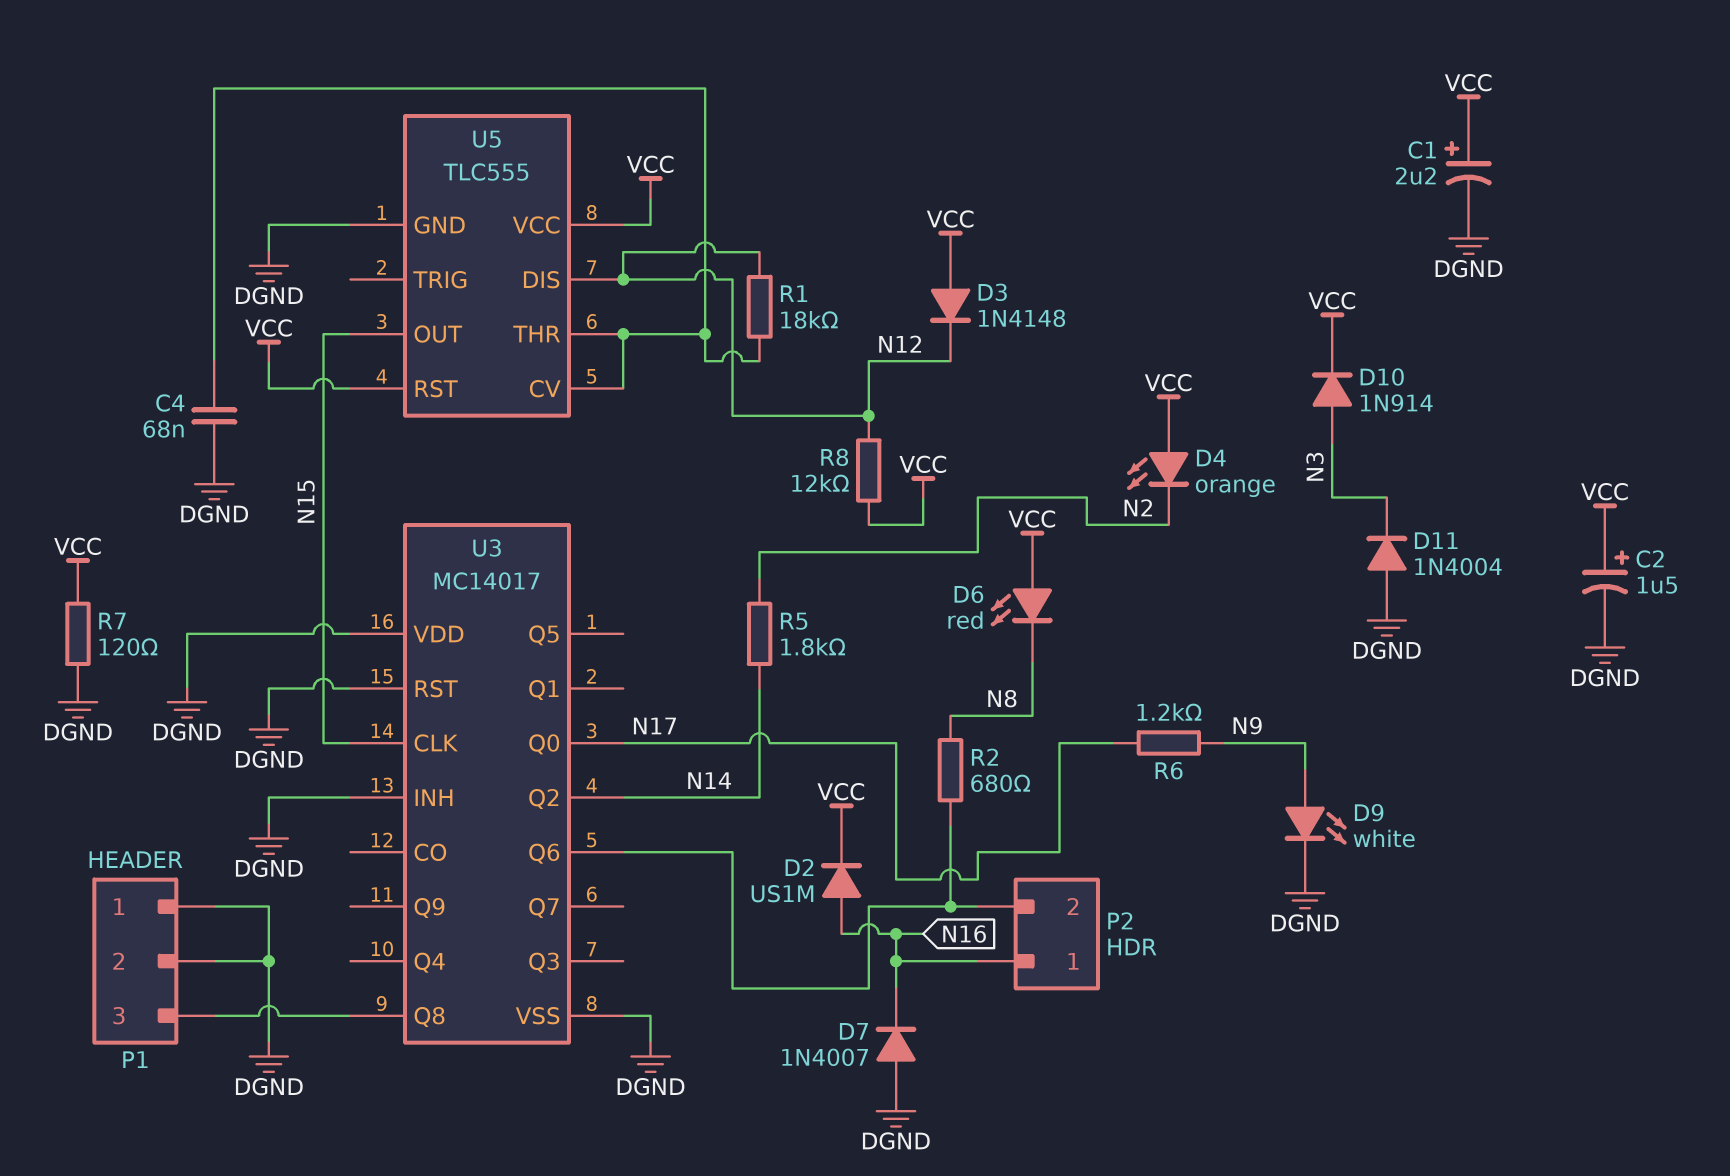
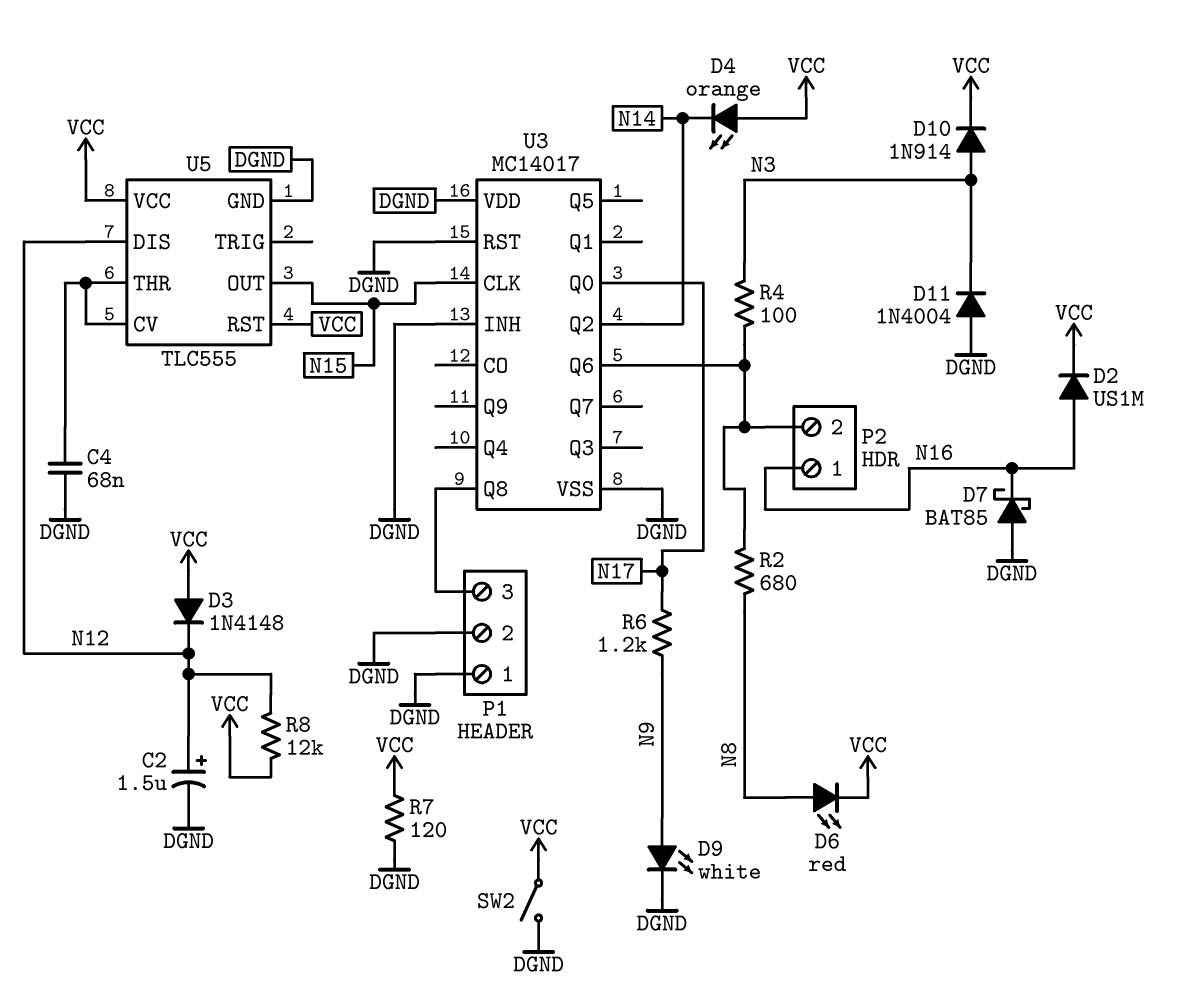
C1: 2.2uF (plus VCC, minus DGND) -> none
C2: 1.5uF (plus VCC, minus DGND) -> 1.5uF (plus N12, minus DGND)
D4: LED orange (A VCC, K N2) -> LED orange (A VCC, K N14)
D6: LED red (A VCC, K N8) -> LED red (A N8, K VCC)
D7: diode 1N4007 (A DGND, K N16) -> schottky BAT85 (A DGND, K N16)
R1: 18k (N12, U5/CV) -> none
R4: none -> 100 (N3, P2/2)
R5: 1.8k (N2, N14) -> none
SW2: none -> switch (DGND, VCC)

